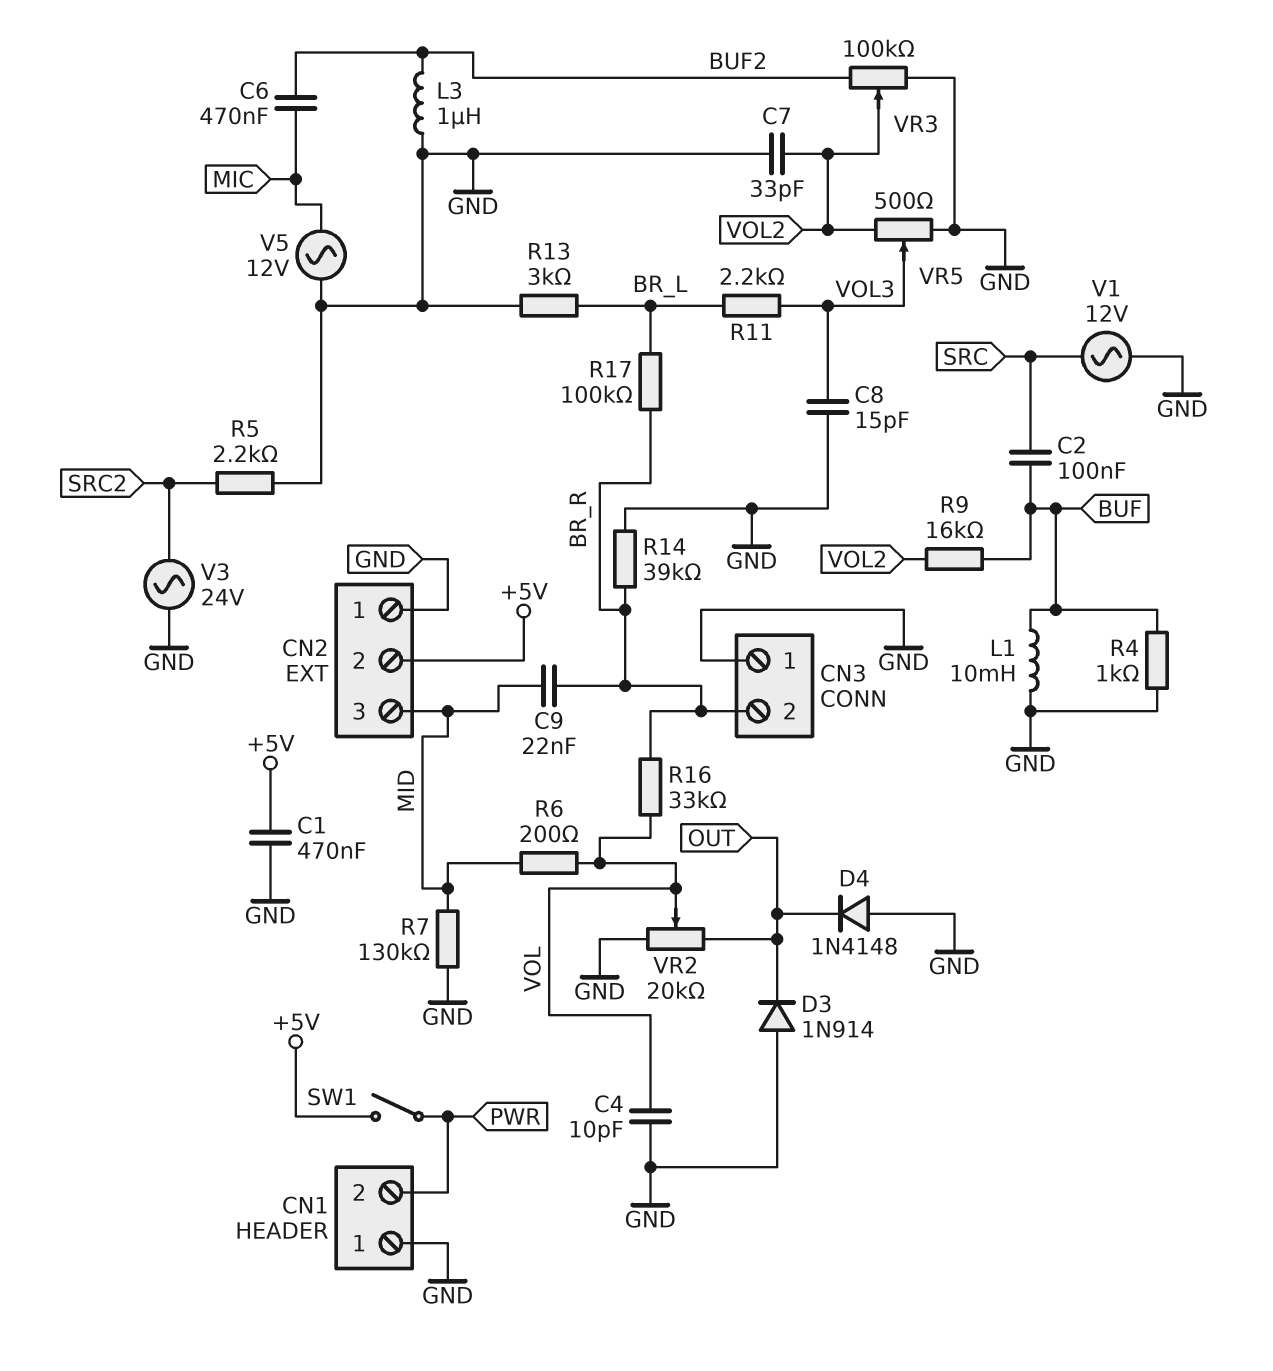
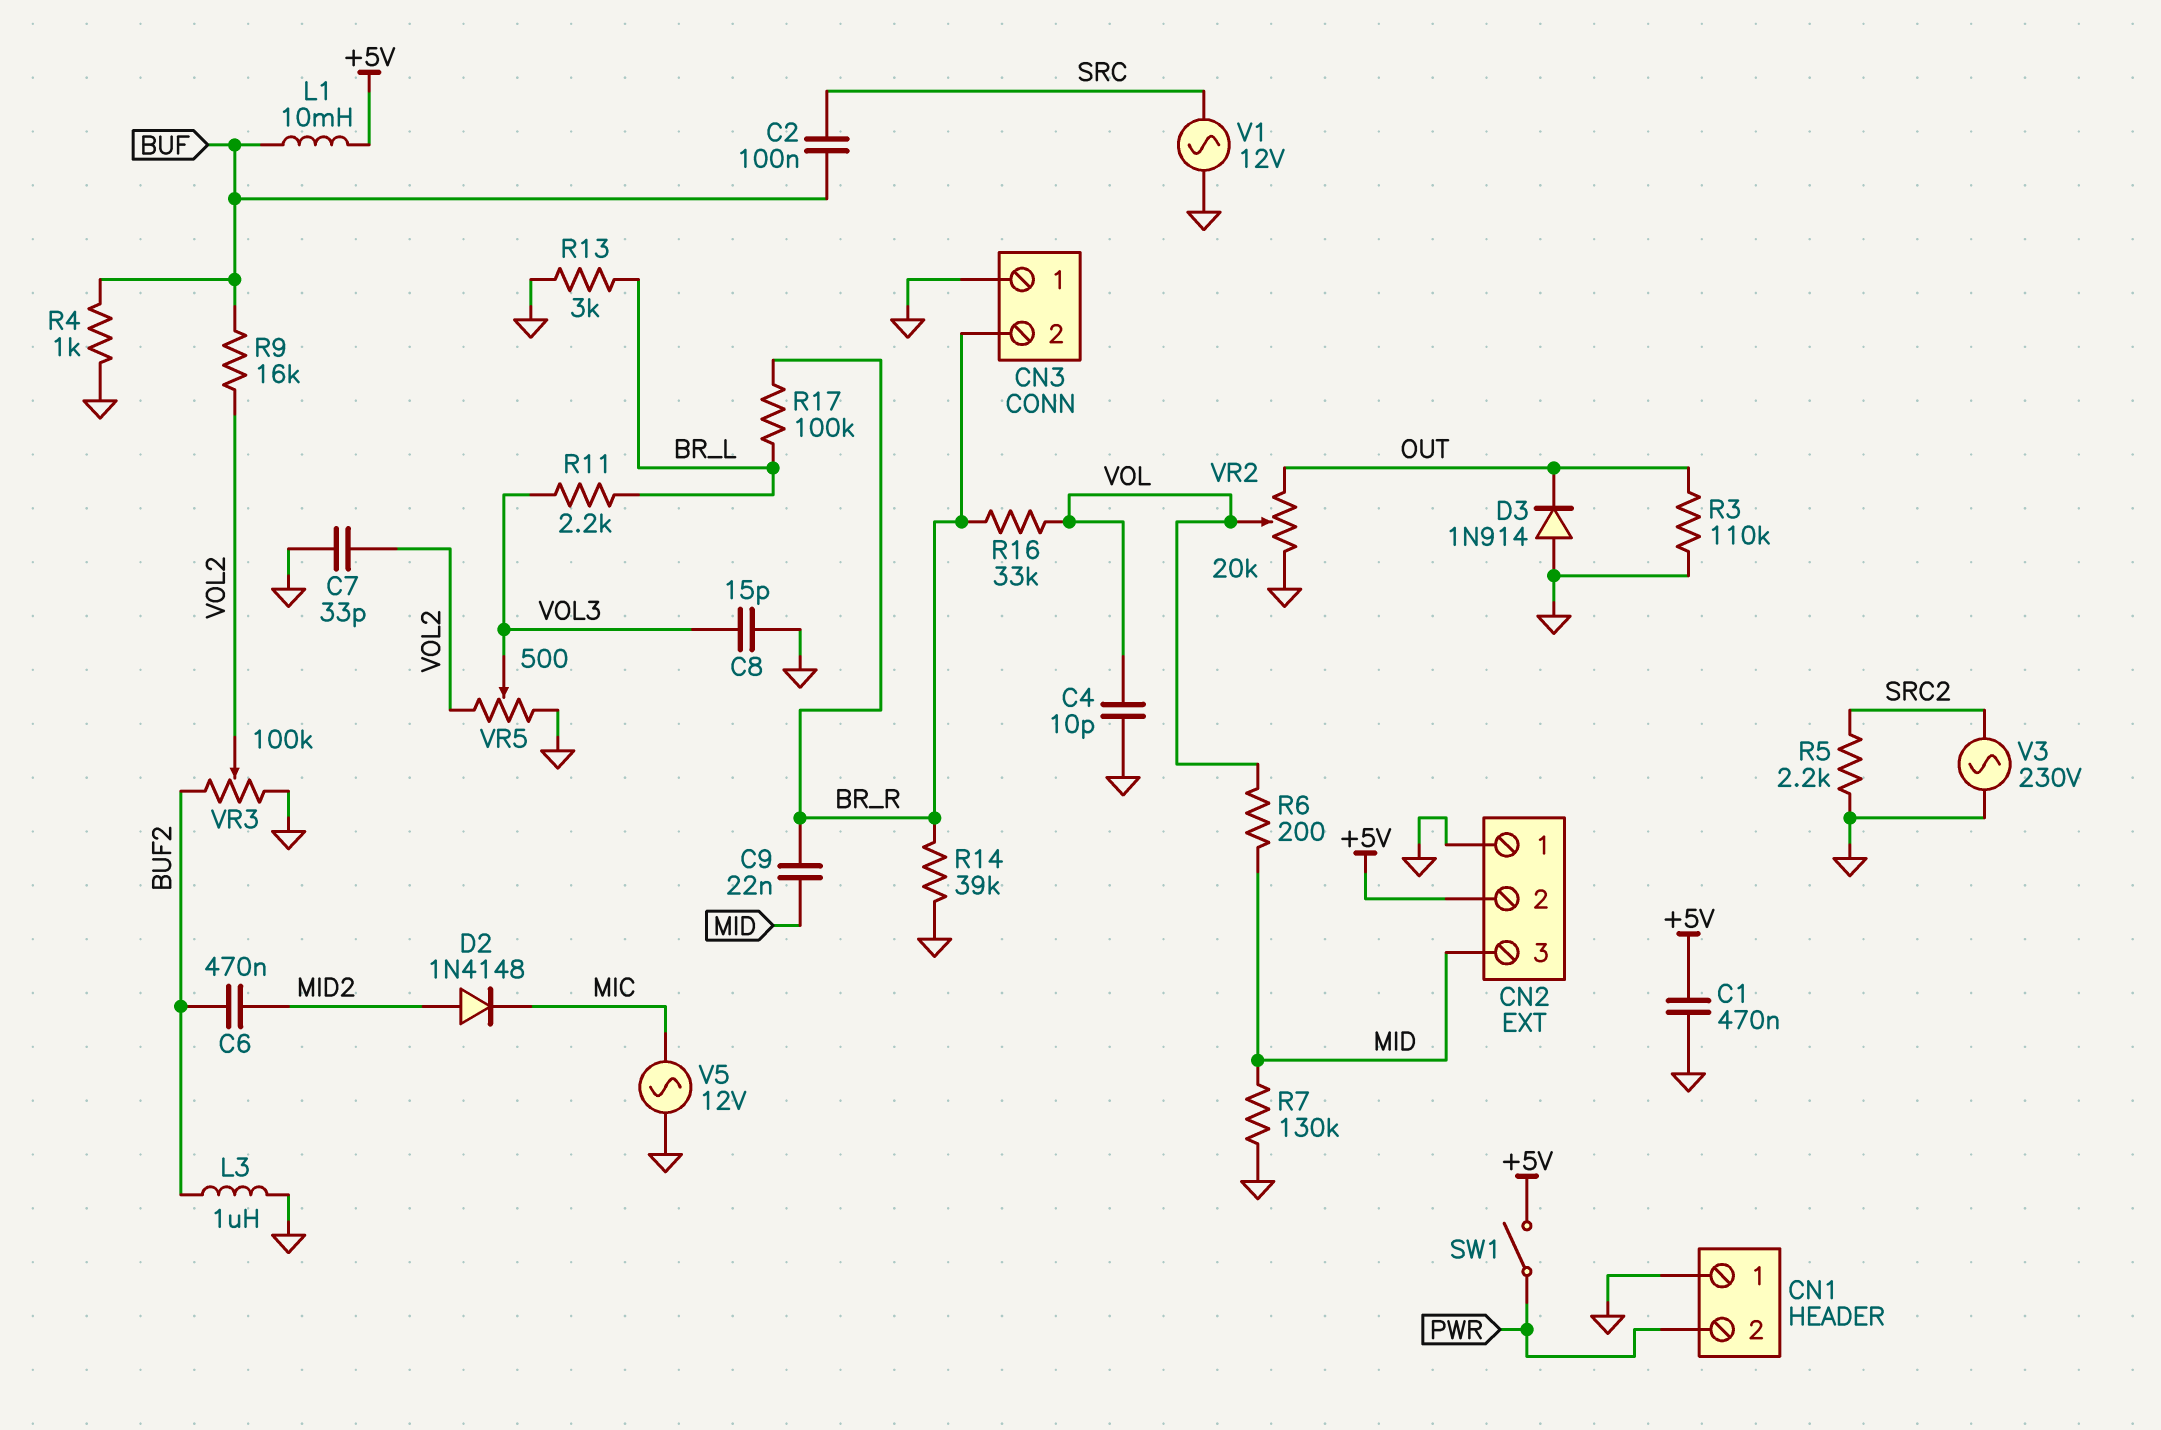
C6: 470nF (BUF2, MIC) -> 470nF (BUF2, MID2)
D2: none -> diode 1N4148 (A MID2, K MIC)
D4: diode 1N4148 (A GND, K OUT) -> none
L1: 10mH (BUF, GND) -> 10mH (+5V, BUF)
R3: none -> 110k (GND, OUT)
V3: AC 24V (GND, SRC2) -> AC 230V (GND, SRC2)

